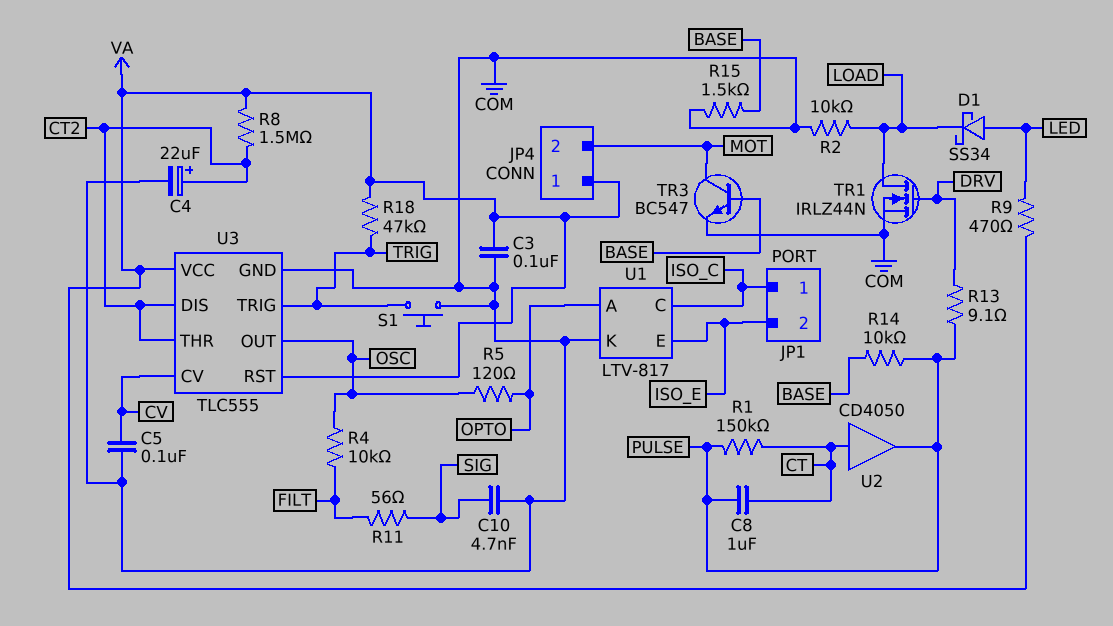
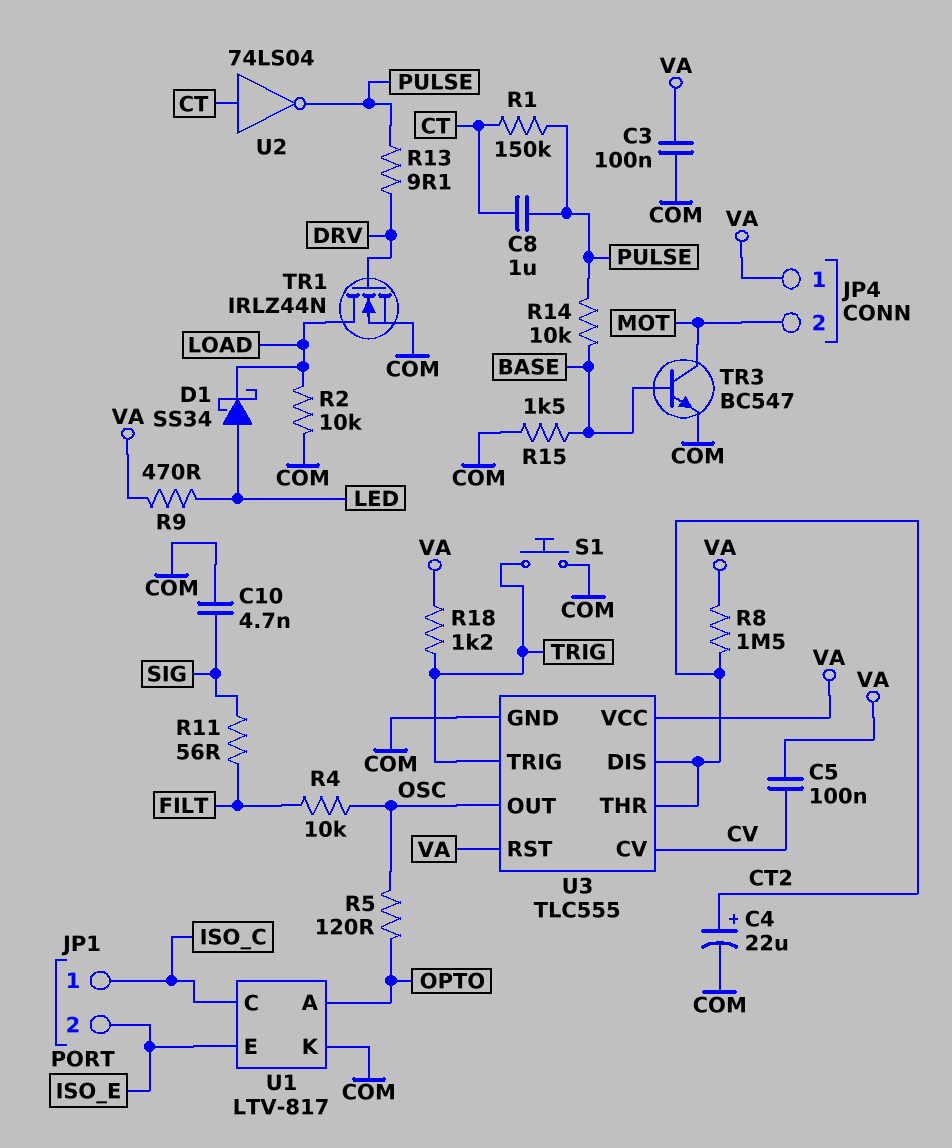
C5: 100nF (COM, CV) -> 100nF (CV, VA)
R18: 47k (TRIG, VA) -> 1.2k (TRIG, VA)
U2: buffer CD4050 (in CT, out PULSE) -> NOT 74LS04 (in CT, out PULSE)

